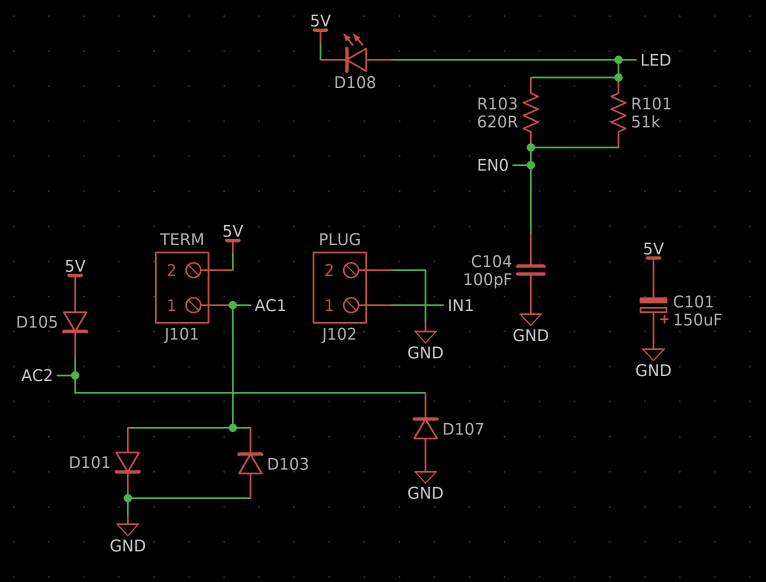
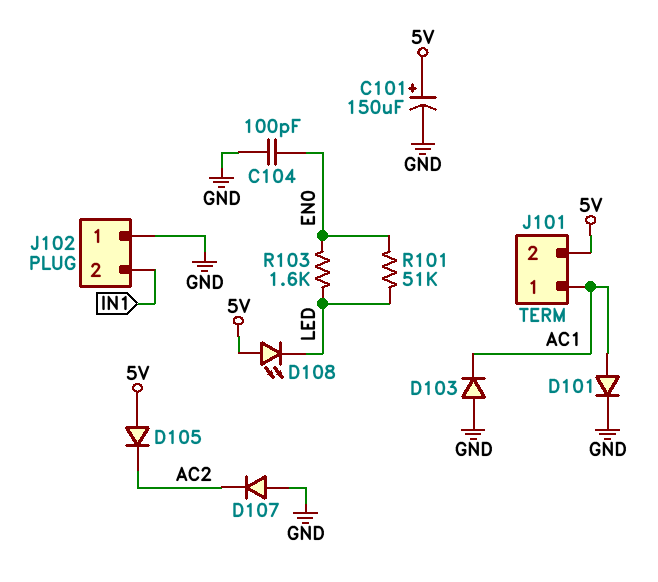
C101: 150uF (plus GND, minus 5V) -> 150uF (plus 5V, minus GND)
D108: LED (A LED, K 5V) -> LED (A 5V, K LED)
J102 pin 1: IN1 -> GND
J102 pin 2: GND -> IN1
R103: 620 (EN0, LED) -> 1.6k (EN0, LED)

